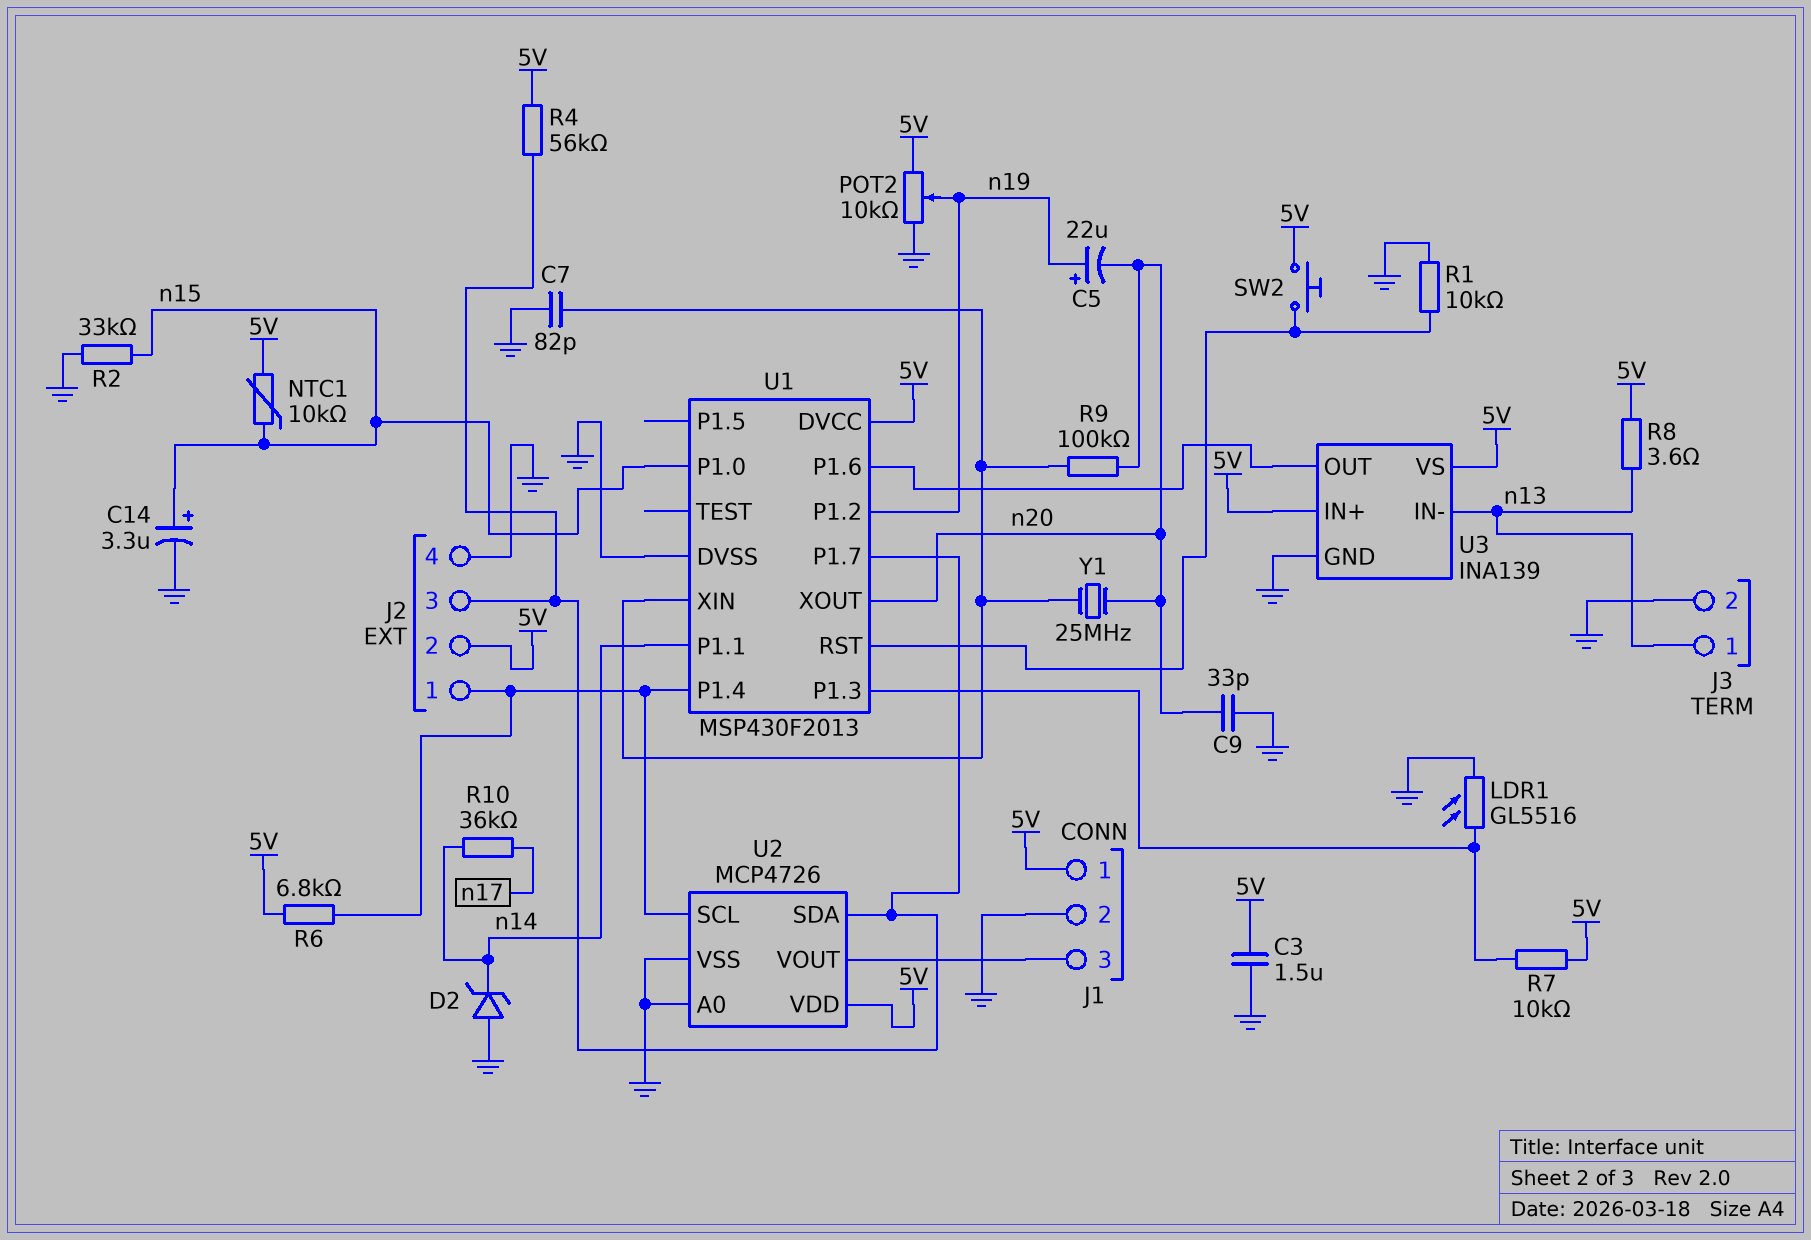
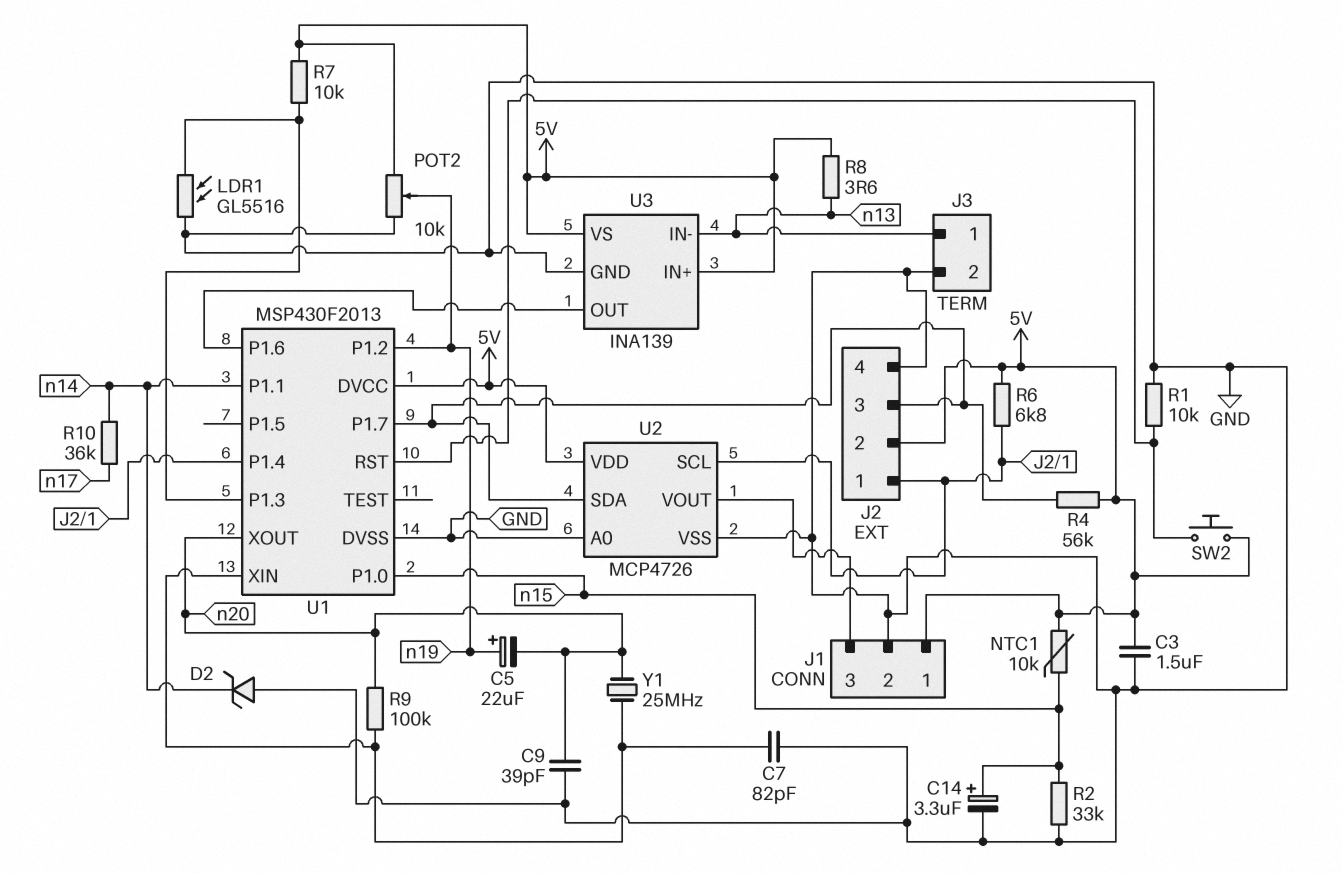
C9: 33pF (GND, n20) -> 39pF (GND, n20)

